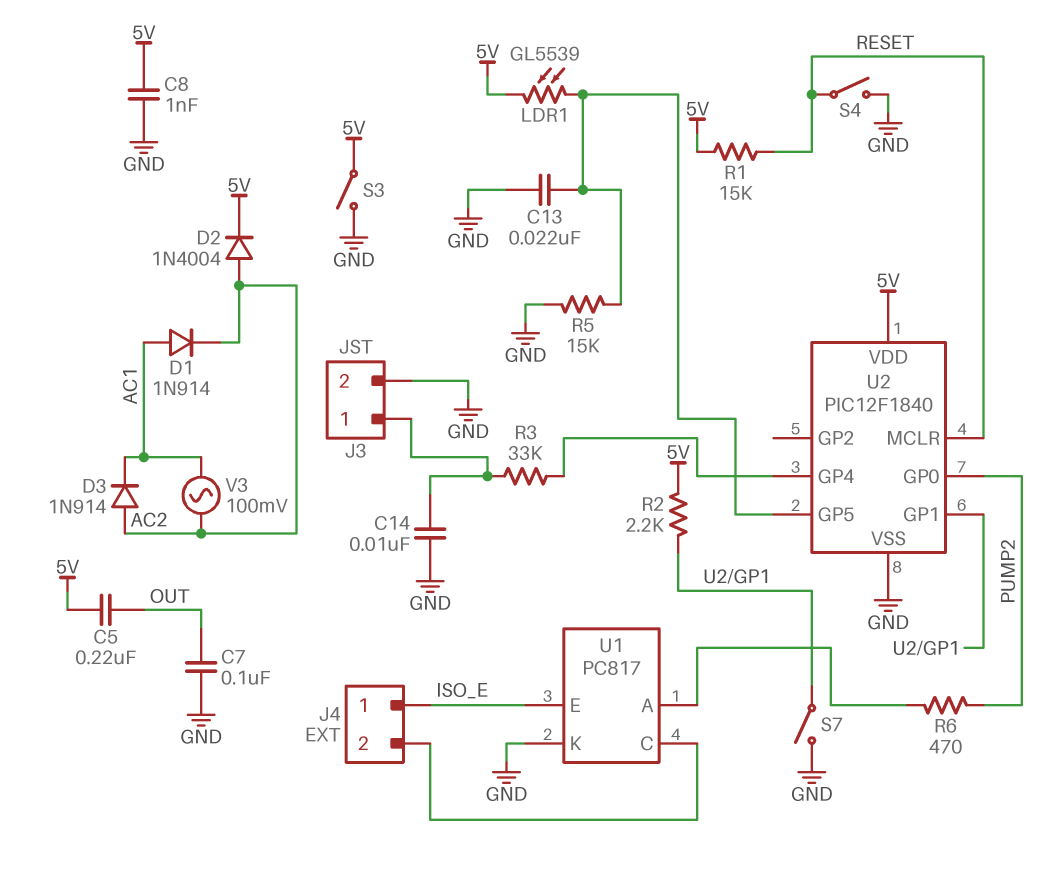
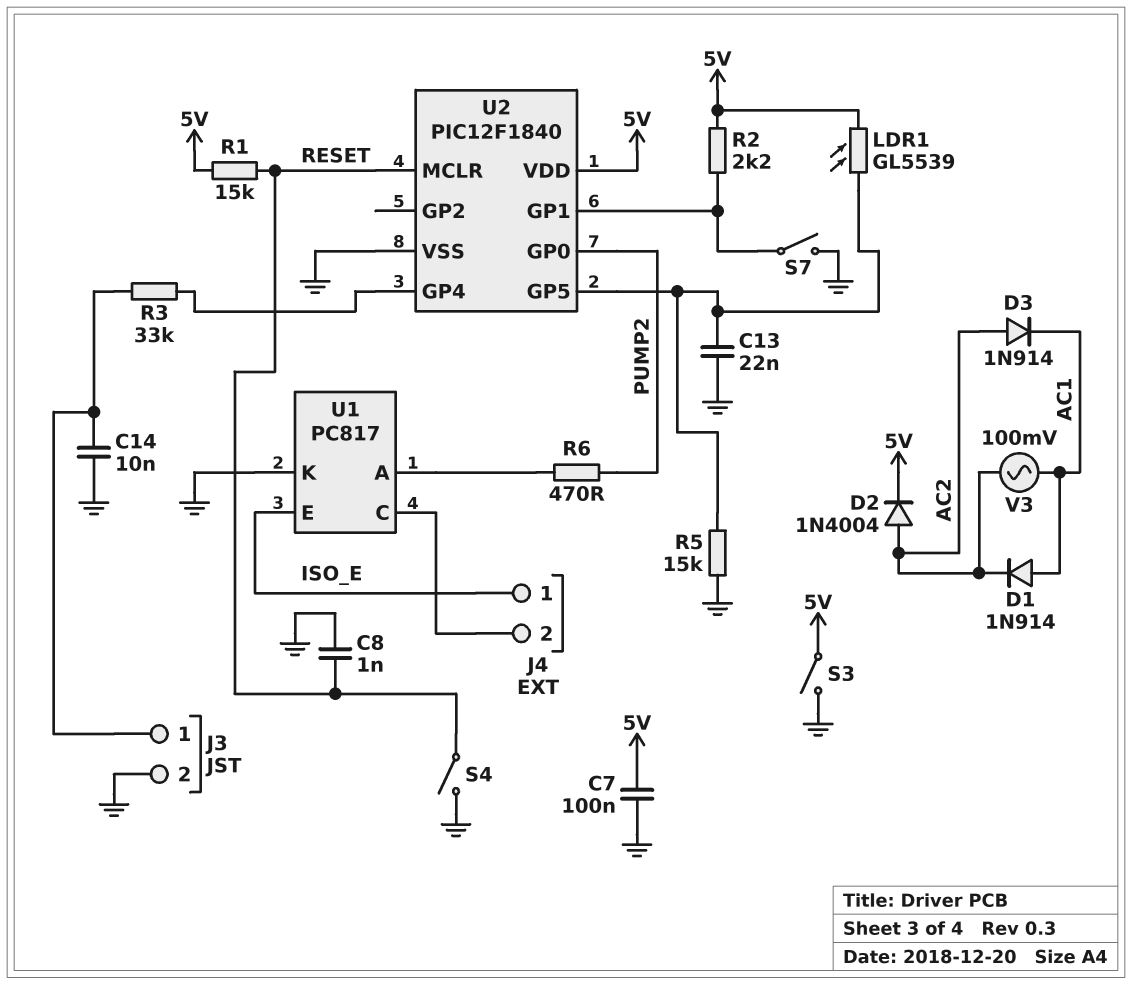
C5: 220nF (5V, OUT) -> none
C7: 100nF (GND, OUT) -> 100nF (5V, GND)
C8: 1nF (5V, GND) -> 1nF (GND, RESET)

